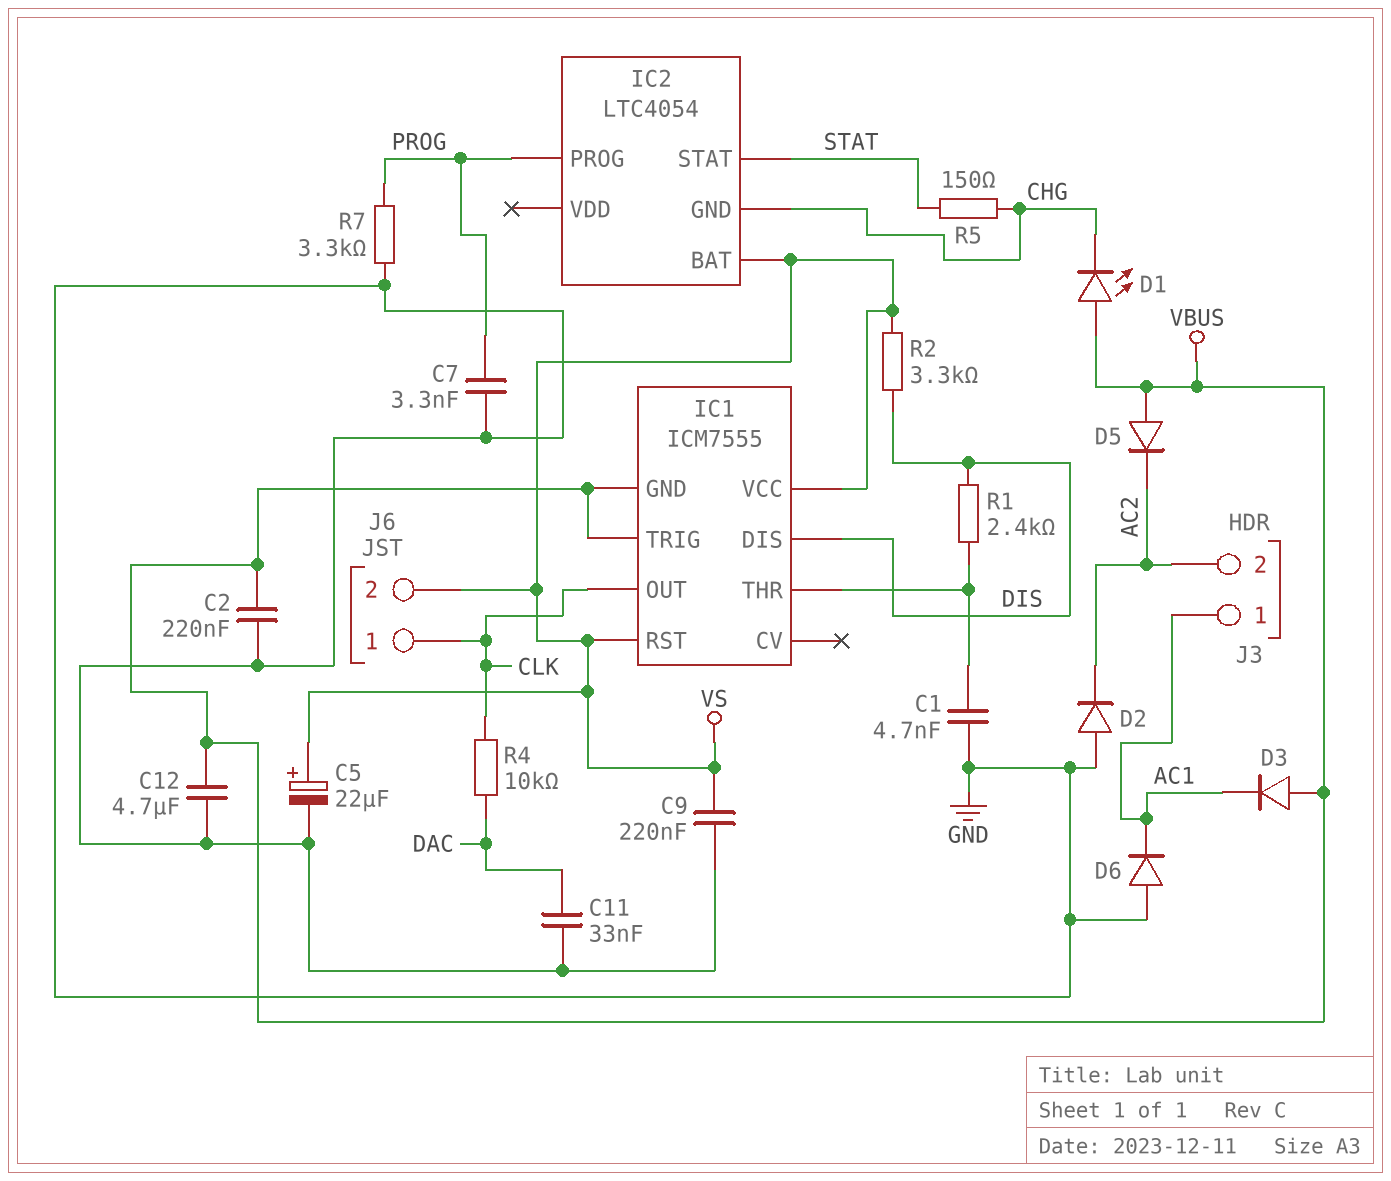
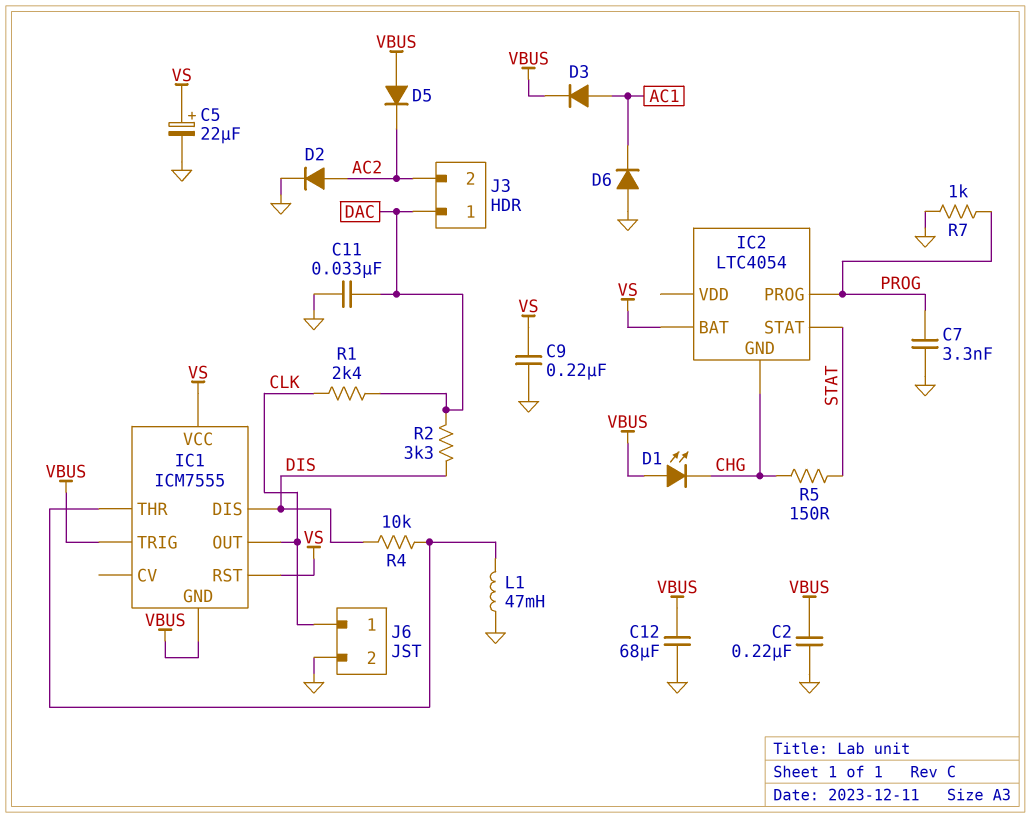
C1: 4.7nF (GND, IC1/THR) -> none
C12: 4.7uF (GND, VBUS) -> 68uF (GND, VBUS)
D2: diode (A GND, K AC2) -> diode (A AC2, K GND)
D3: diode (A VBUS, K AC1) -> diode (A AC1, K VBUS)
J3 pin 1: AC1 -> DAC
J6 pin 2: VS -> GND
L1: none -> 47mH (GND, IC1/THR)
R1: 2.4k (DIS, IC1/THR) -> 2.4k (CLK, DAC)
R2: 3.3k (DIS, VS) -> 3.3k (DAC, DIS)
R4: 10k (CLK, DAC) -> 10k (DIS, IC1/THR)
R7: 3.3k (GND, PROG) -> 1k (GND, PROG)

